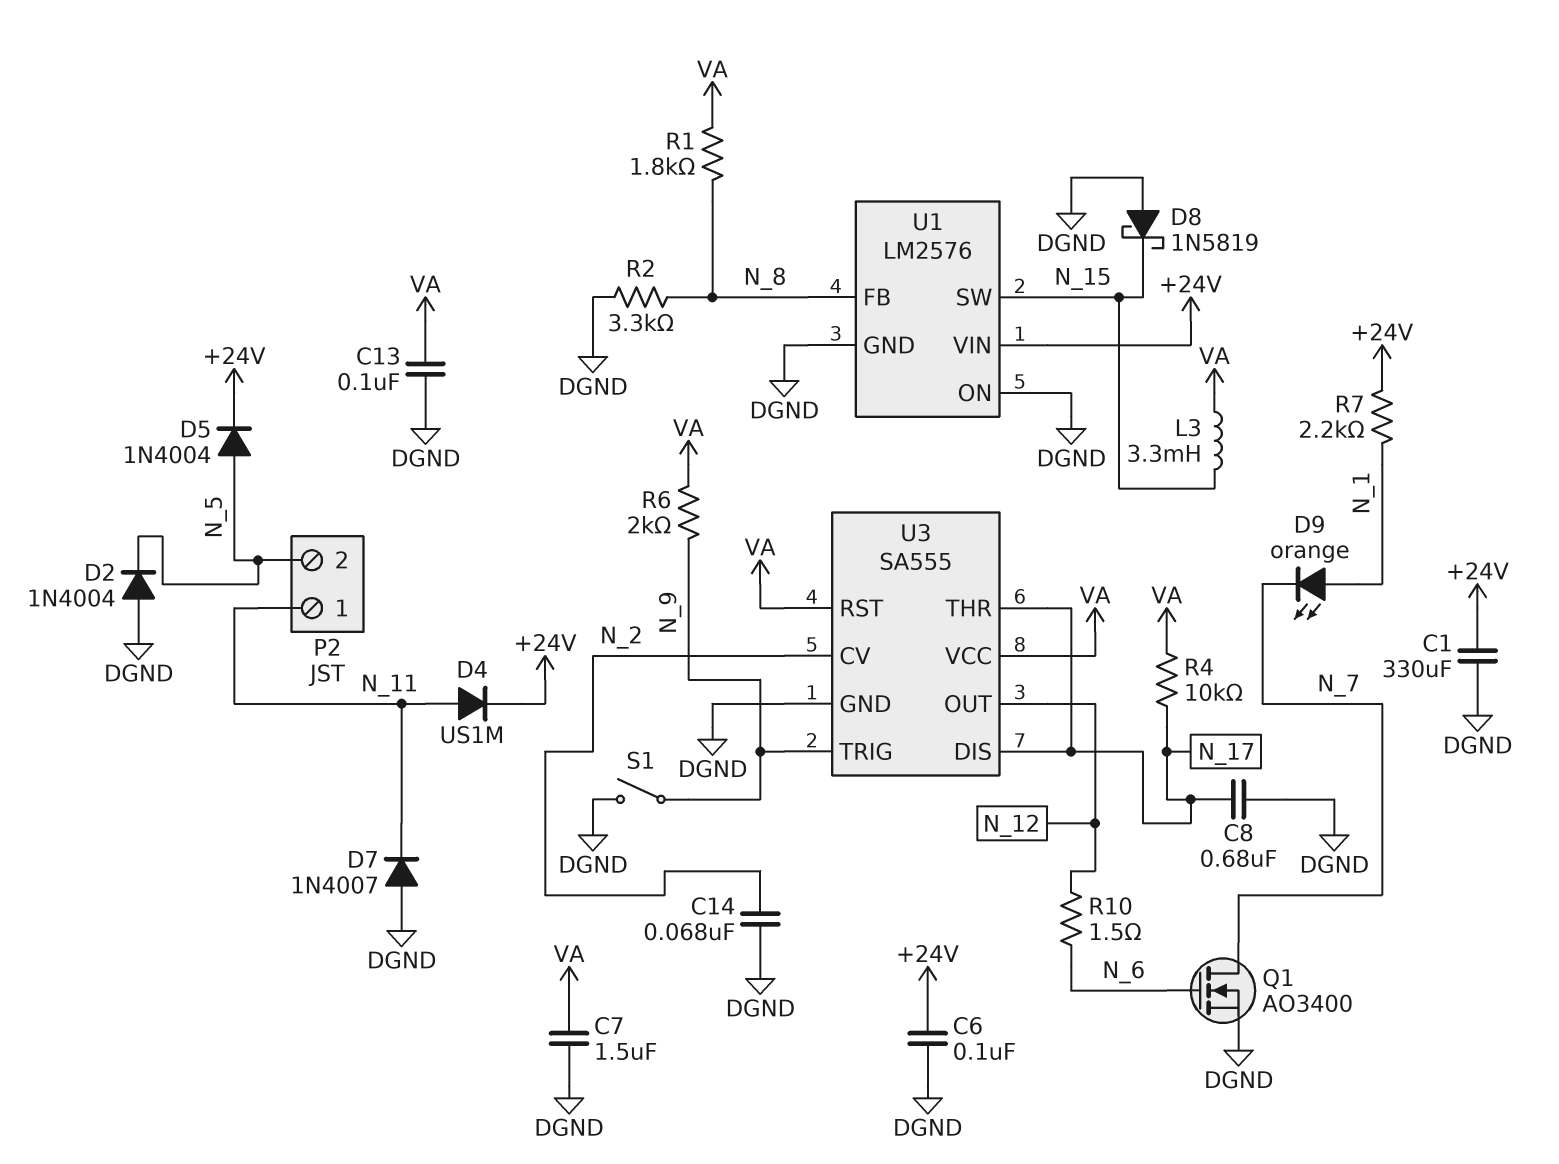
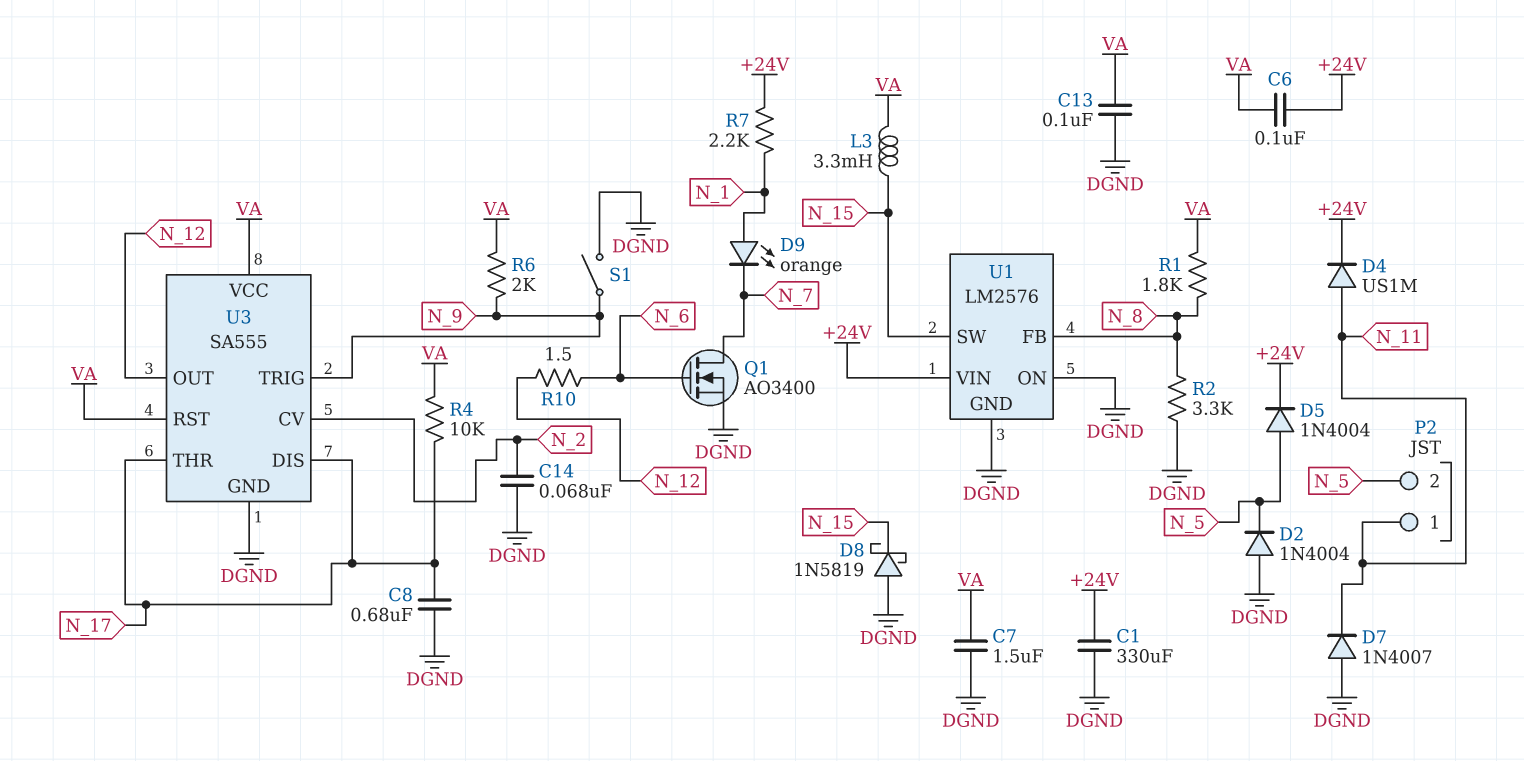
C6: 100nF (+24V, DGND) -> 100nF (+24V, VA)

